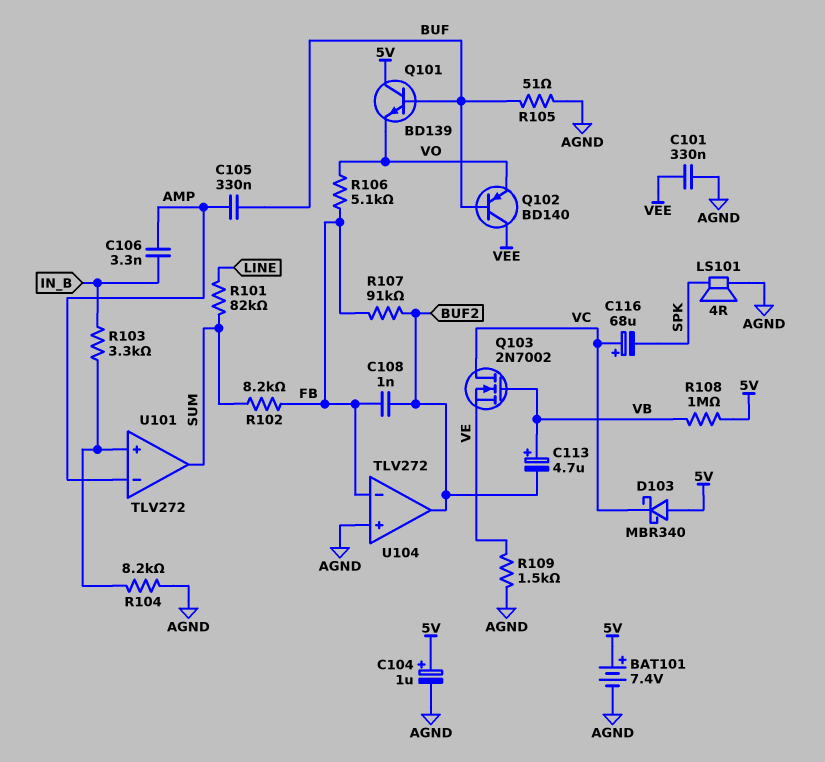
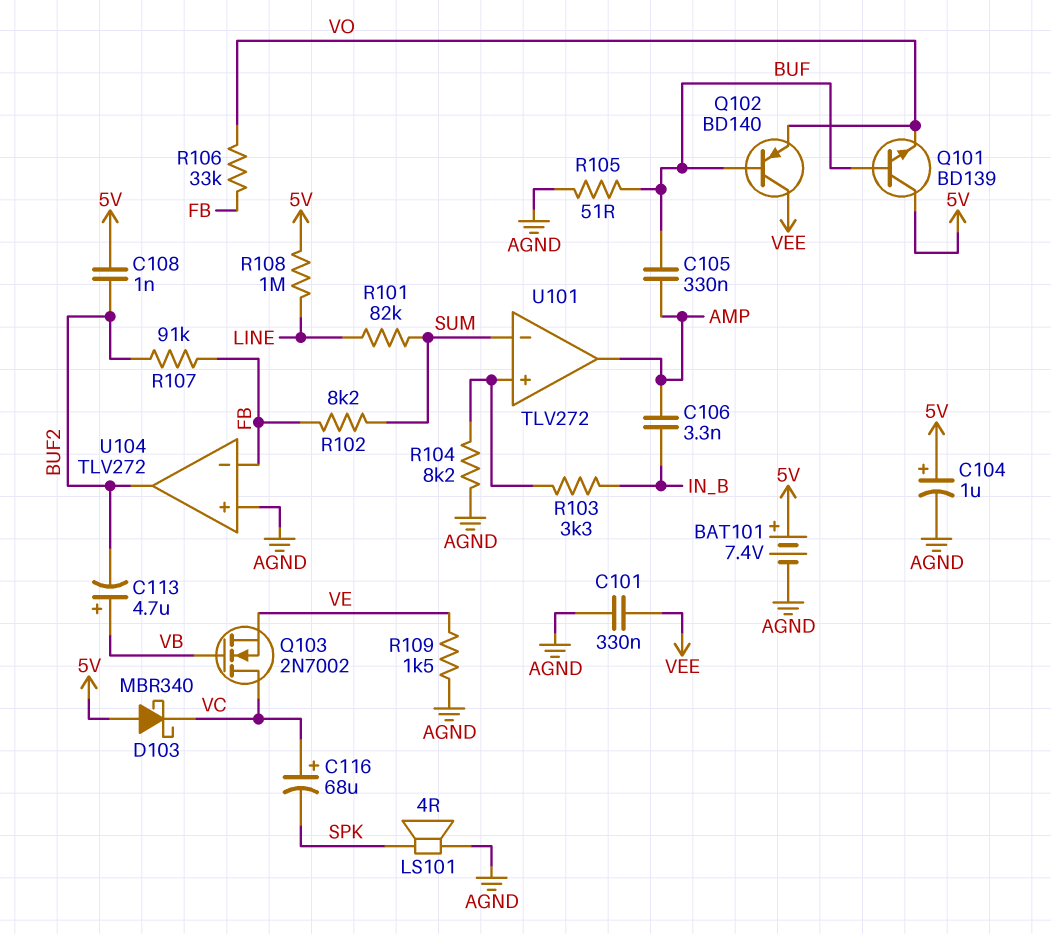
C108: 1nF (BUF2, FB) -> 1nF (5V, BUF2)
R106: 5.1k (FB, VO) -> 33k (FB, VO)
R108: 1M (5V, VB) -> 1M (5V, LINE)
U101 pin in-: AMP -> SUM
U101 pin out: SUM -> AMP

